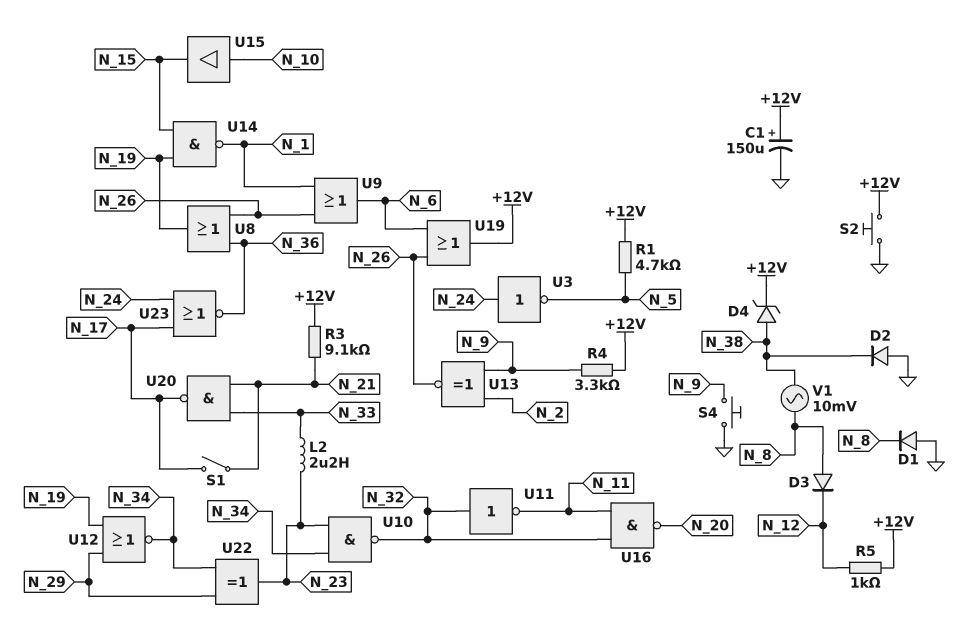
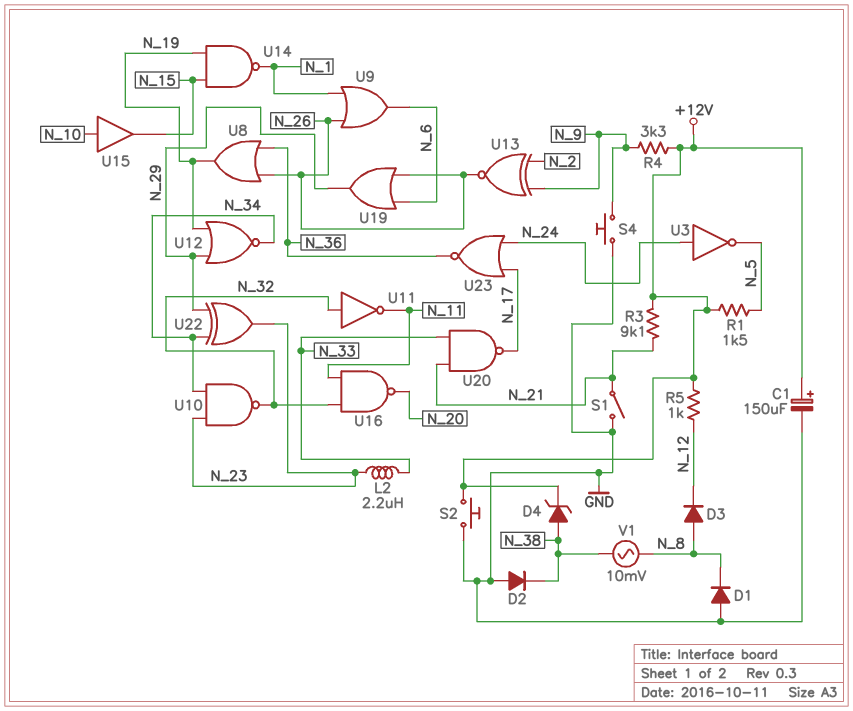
R1: 4.7k (+12V, N_5) -> 1.5k (+12V, N_5)
S1: switch (N_17, N_21) -> switch (GND, N_21)
U19: OR (in N_6, in N_26, out +12V) -> OR (in N_6, in N_26, out N_29)

